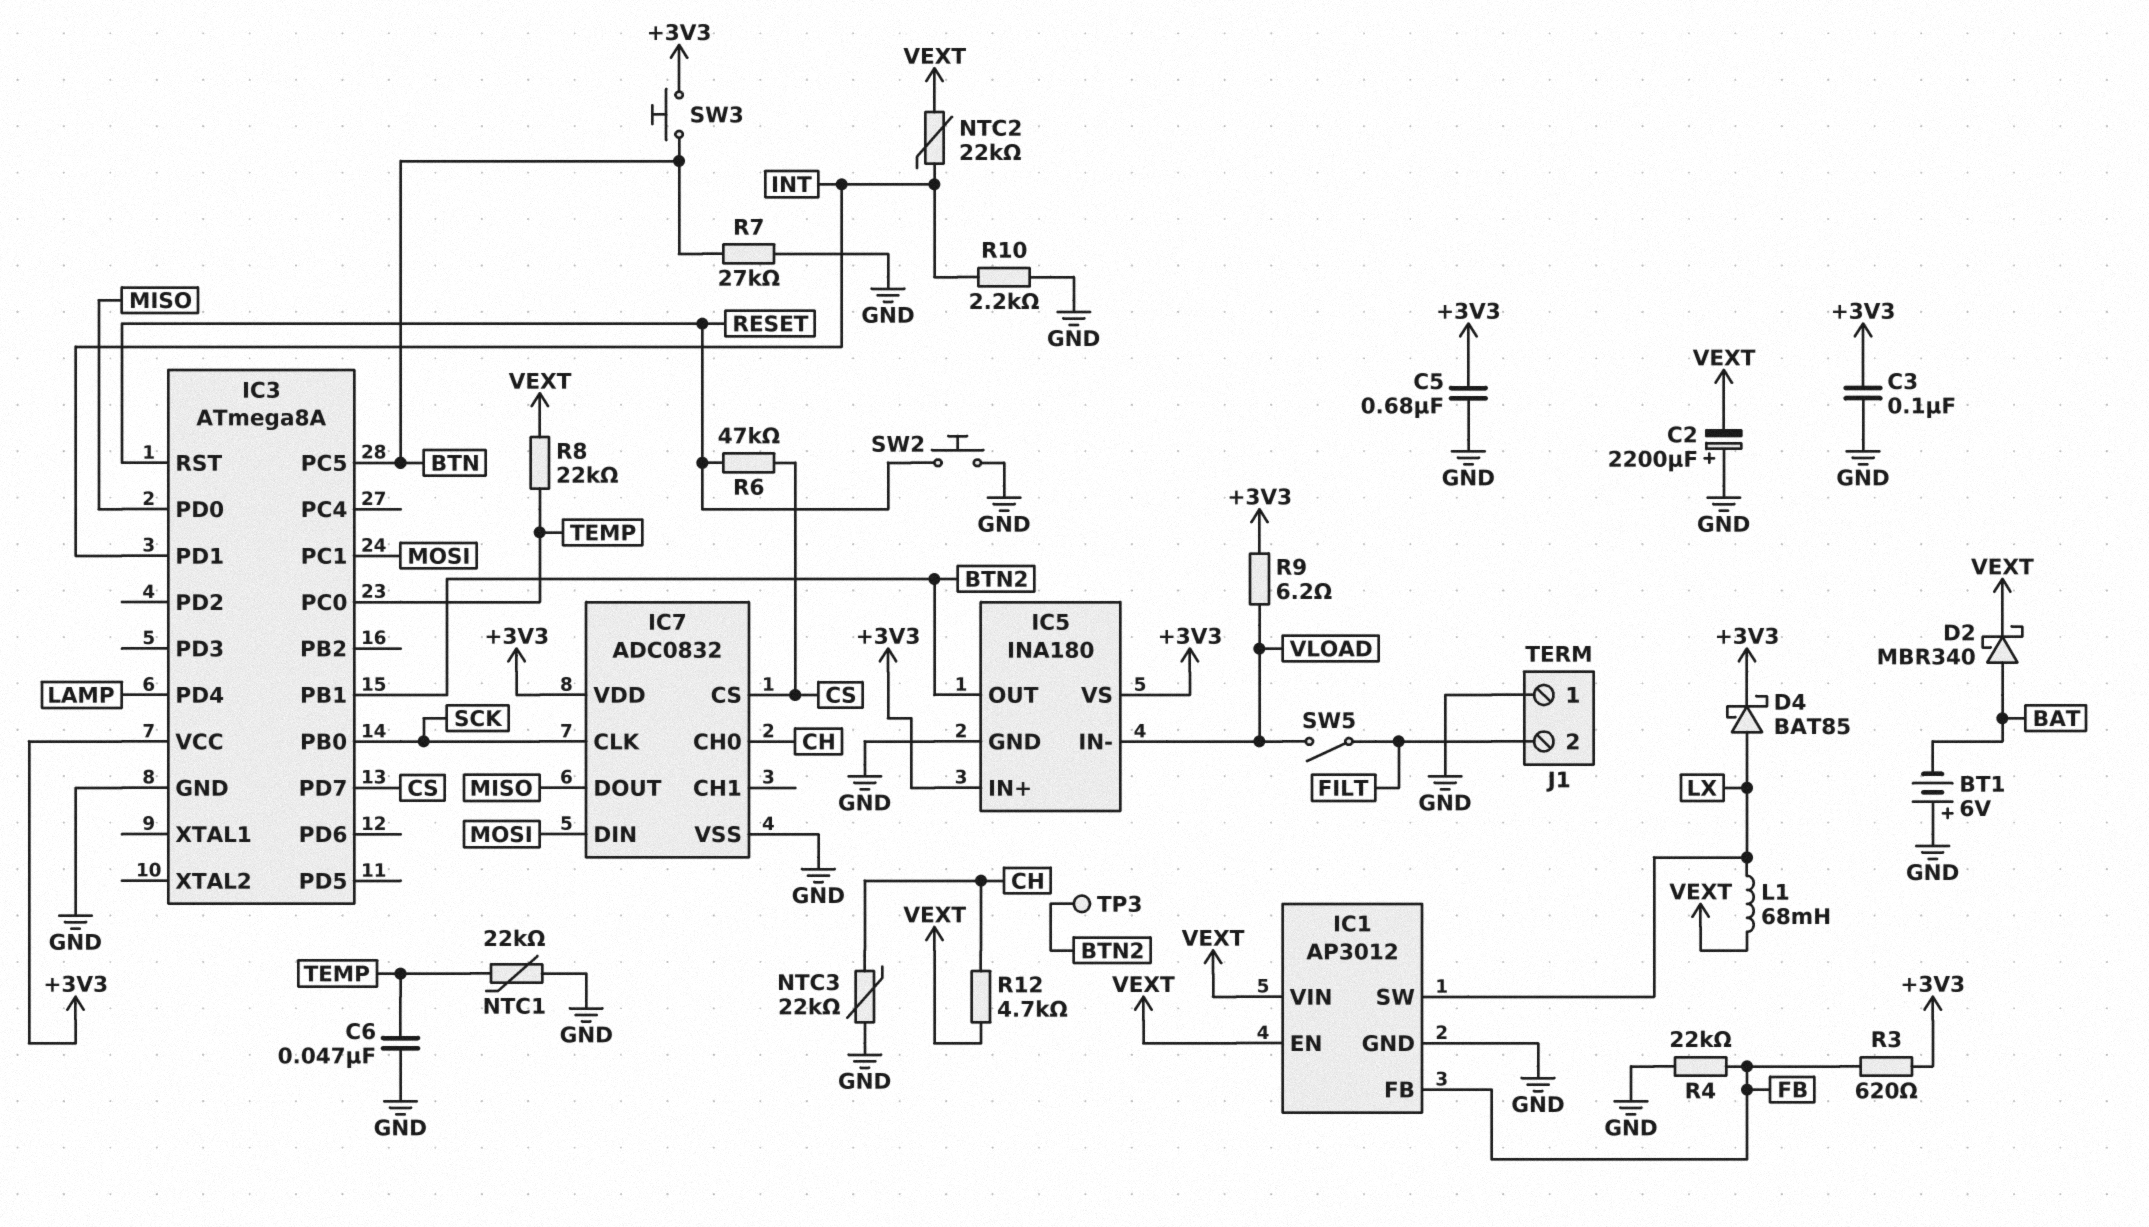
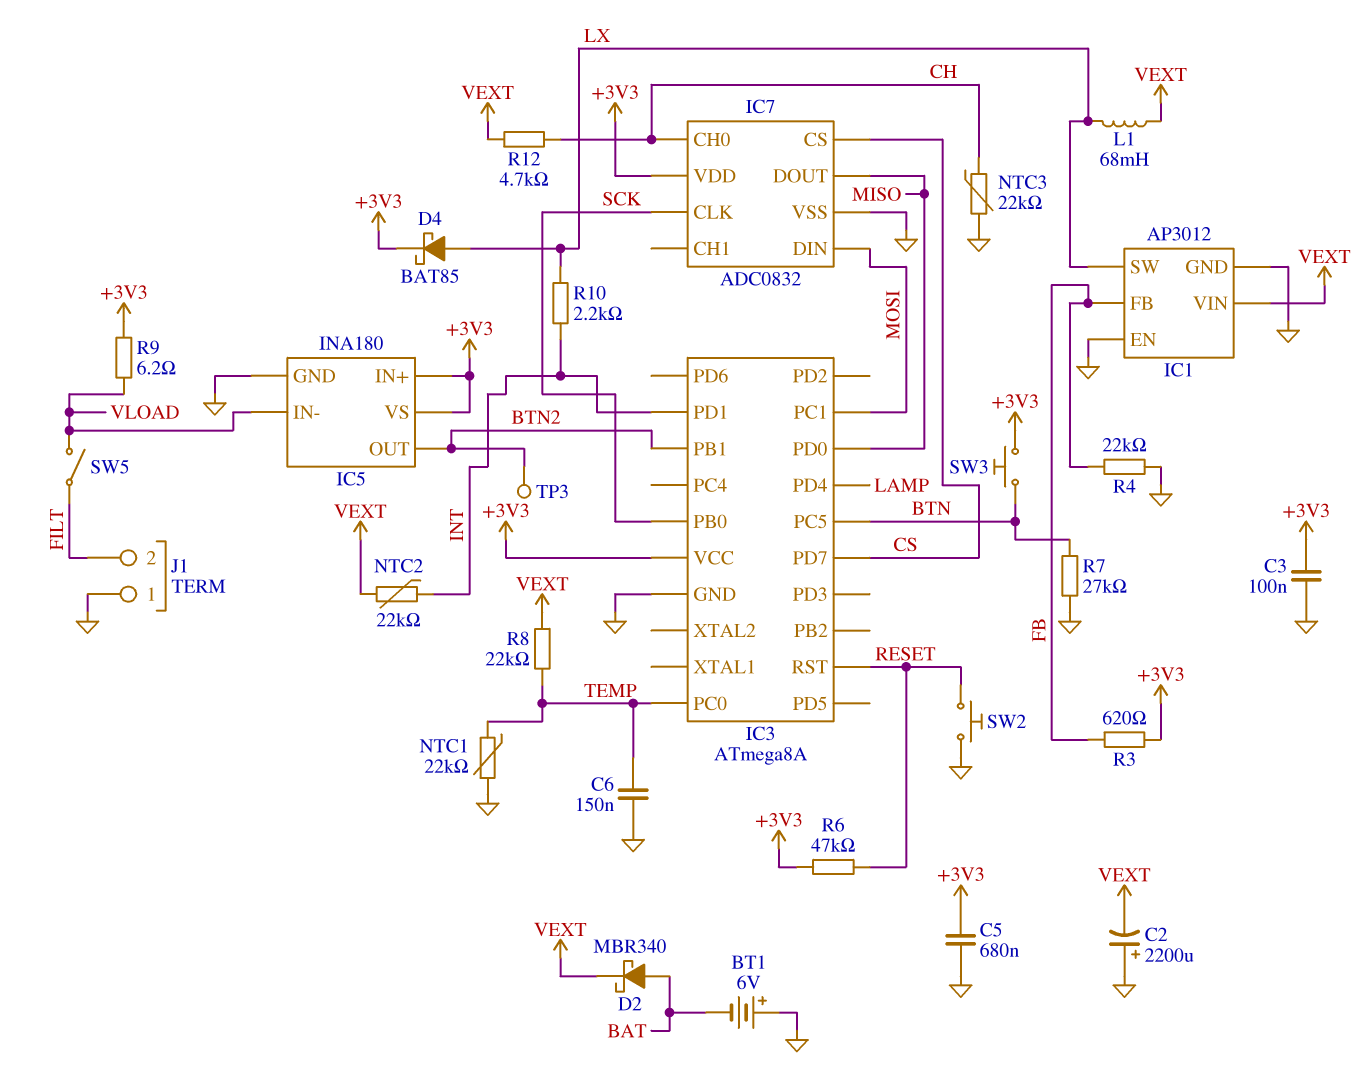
C6: 47nF (GND, TEMP) -> 150nF (GND, TEMP)
IC1 pin EN: VEXT -> GND
R6: 47k (CS, RESET) -> 47k (+3V3, RESET)
R10: 2.2k (GND, INT) -> 2.2k (INT, LX)

